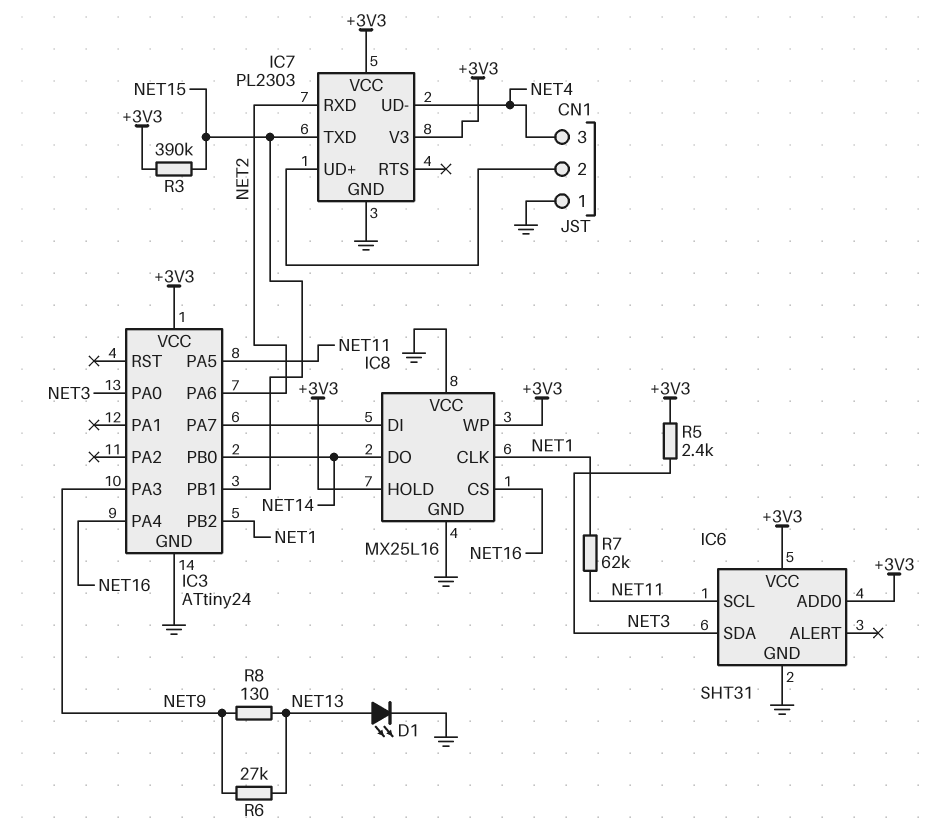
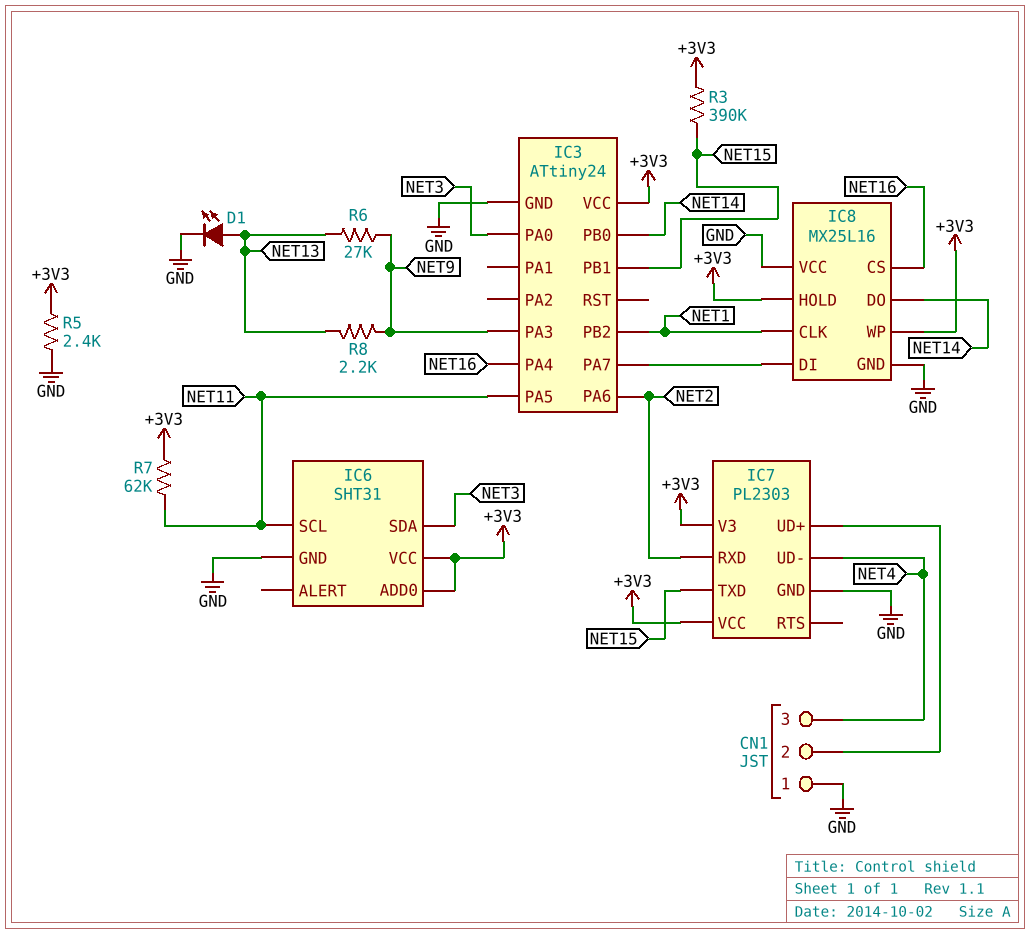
R5: 2.4k (+3V3, NET3) -> 2.4k (+3V3, GND)
R7: 62k (NET1, NET11) -> 62k (+3V3, NET11)
R8: 130 (NET9, NET13) -> 2.2k (NET9, NET13)

